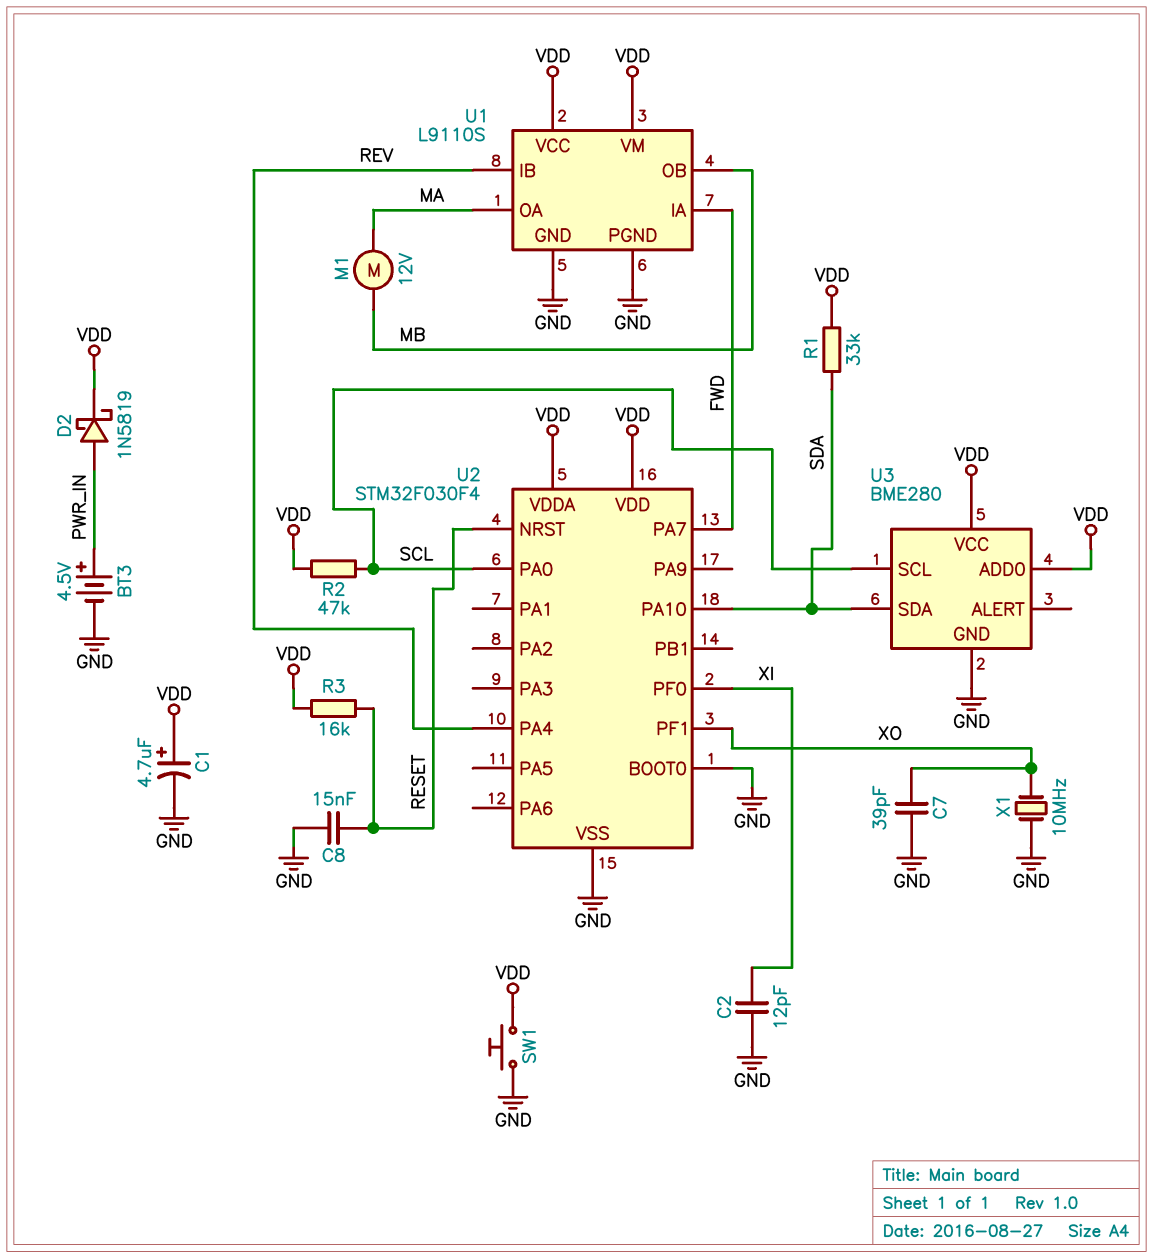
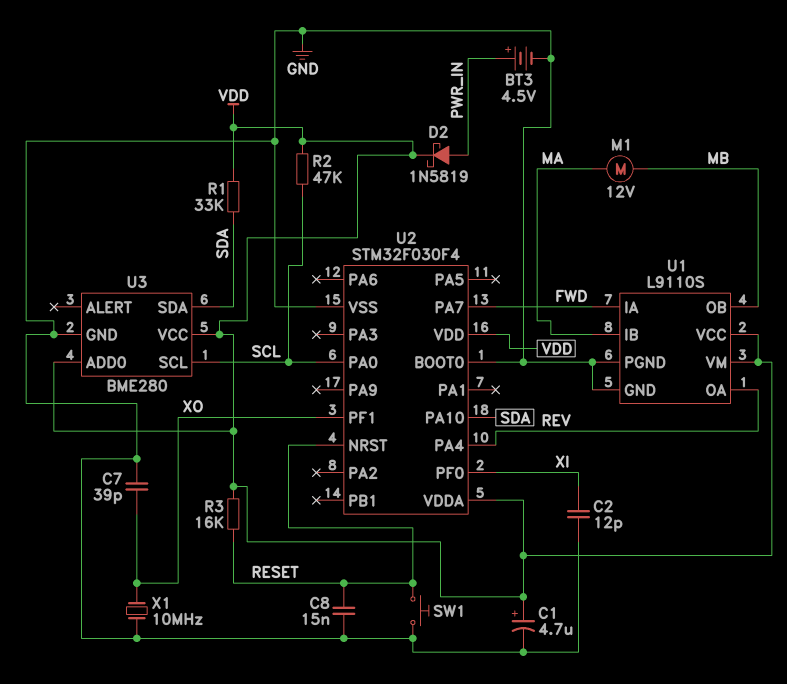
SW1: button (GND, VDD) -> button (GND, RESET)
U1 pin IB: REV -> MA
U1 pin OA: MA -> REV

